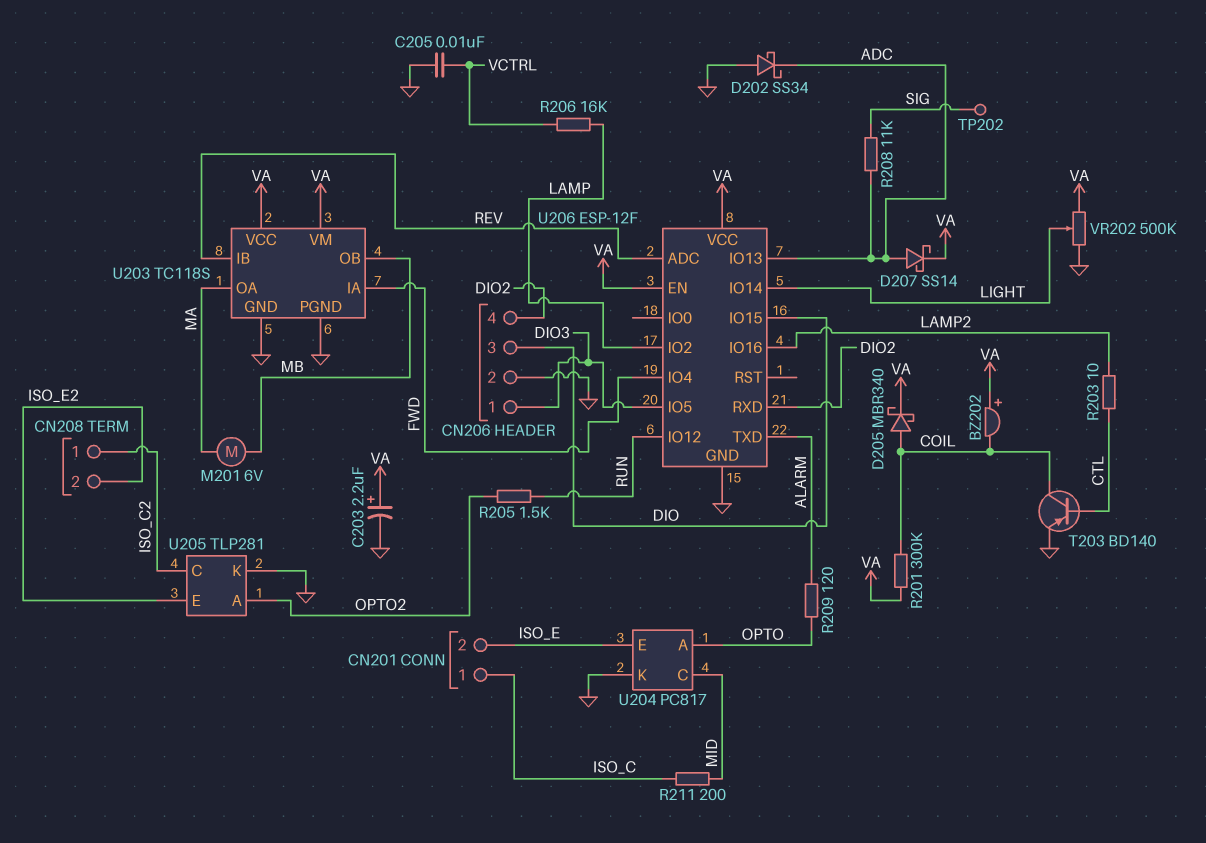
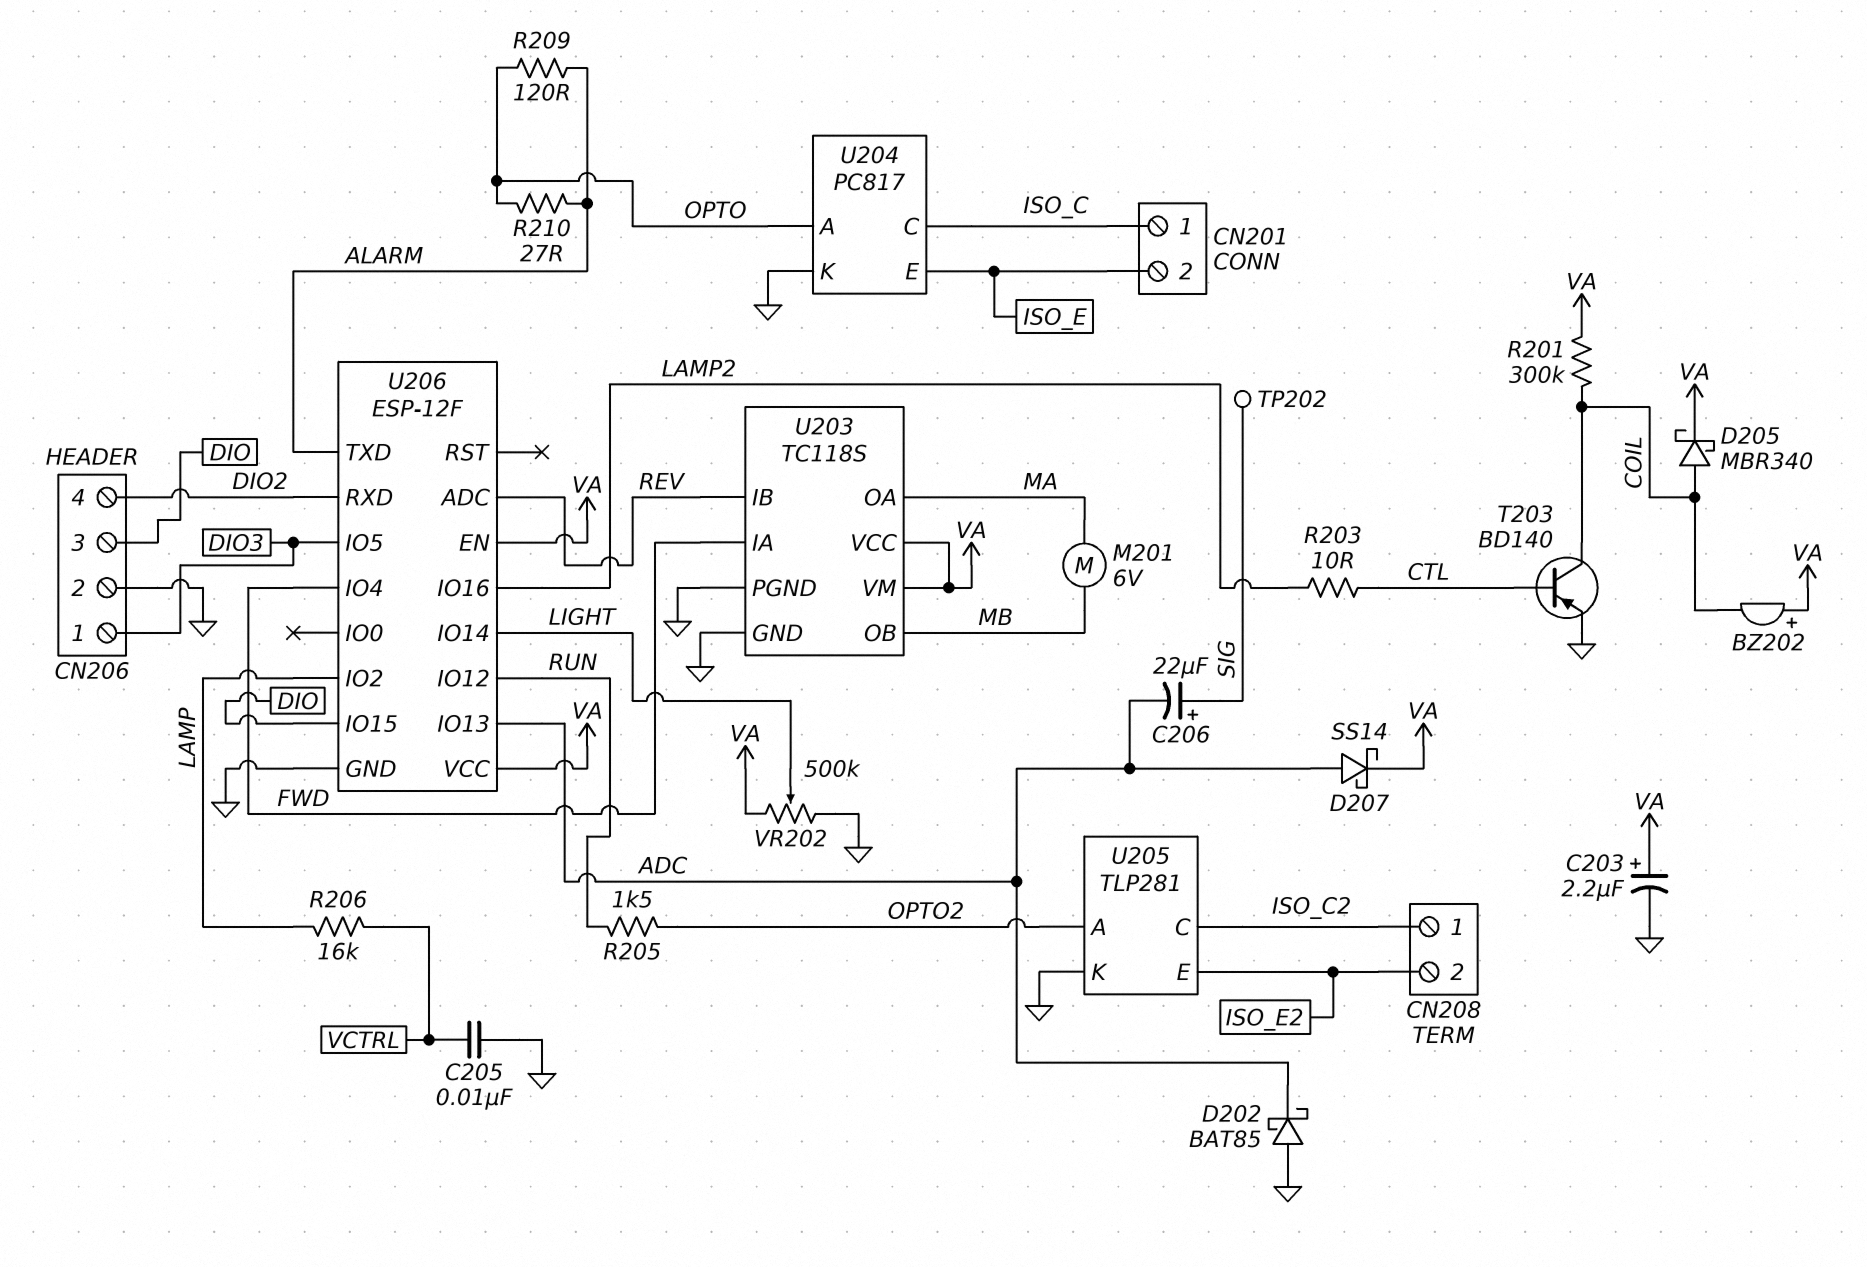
C206: none -> 22uF (plus SIG, minus ADC)
D202: schottky SS34 (A GND, K ADC) -> schottky BAT85 (A GND, K ADC)
R208: 11k (ADC, SIG) -> none
R210: none -> 27 (ALARM, OPTO)
R211: 200 (ISO_C, MID) -> none
U204 pin C: MID -> ISO_C

